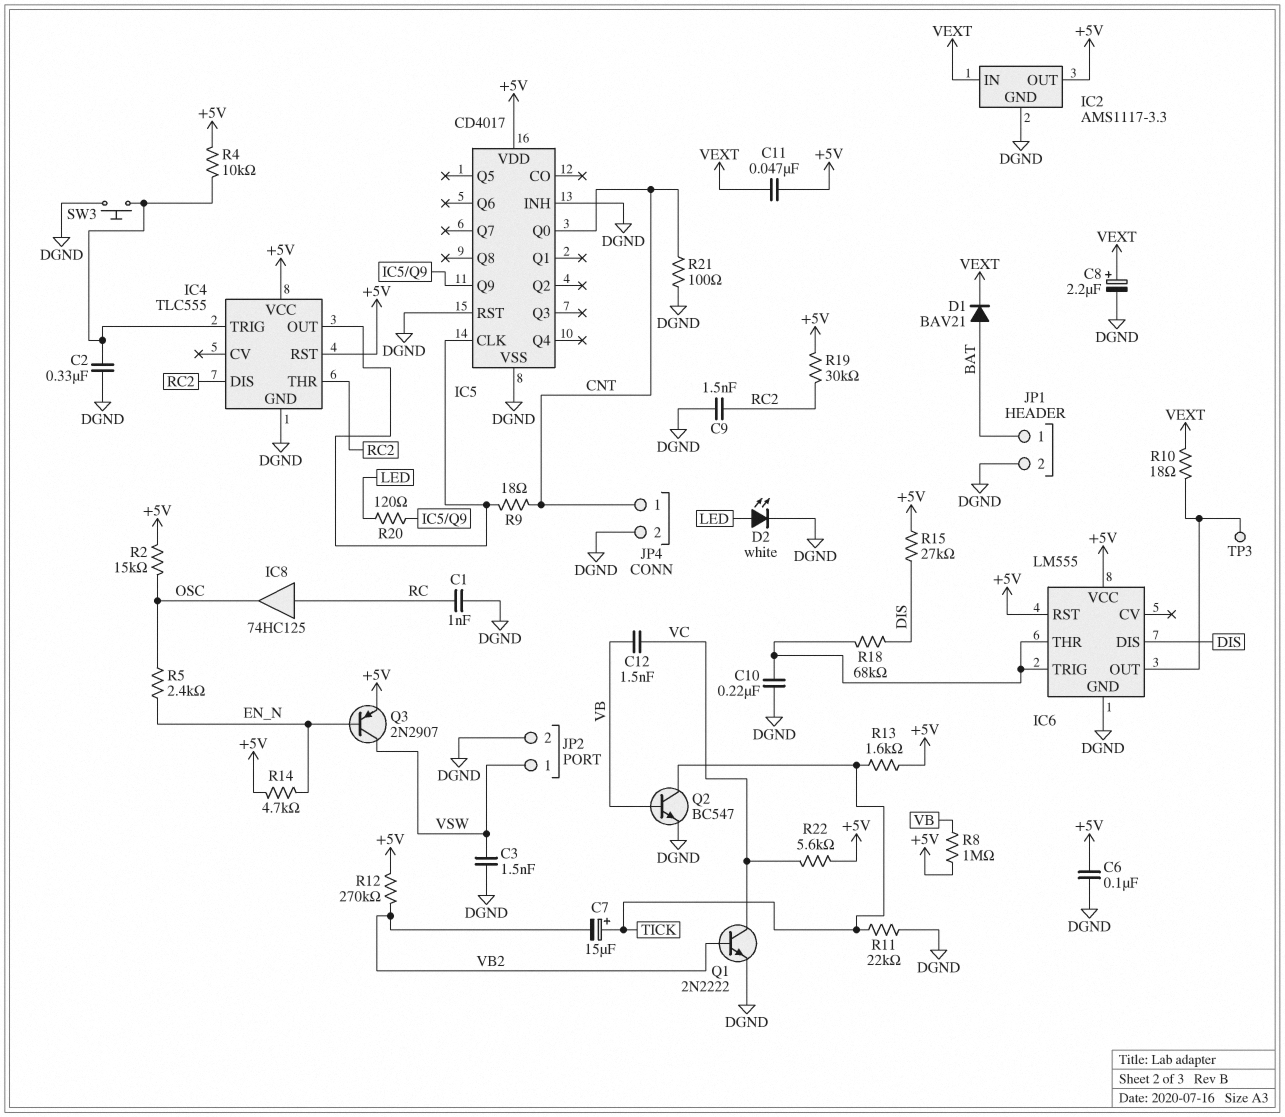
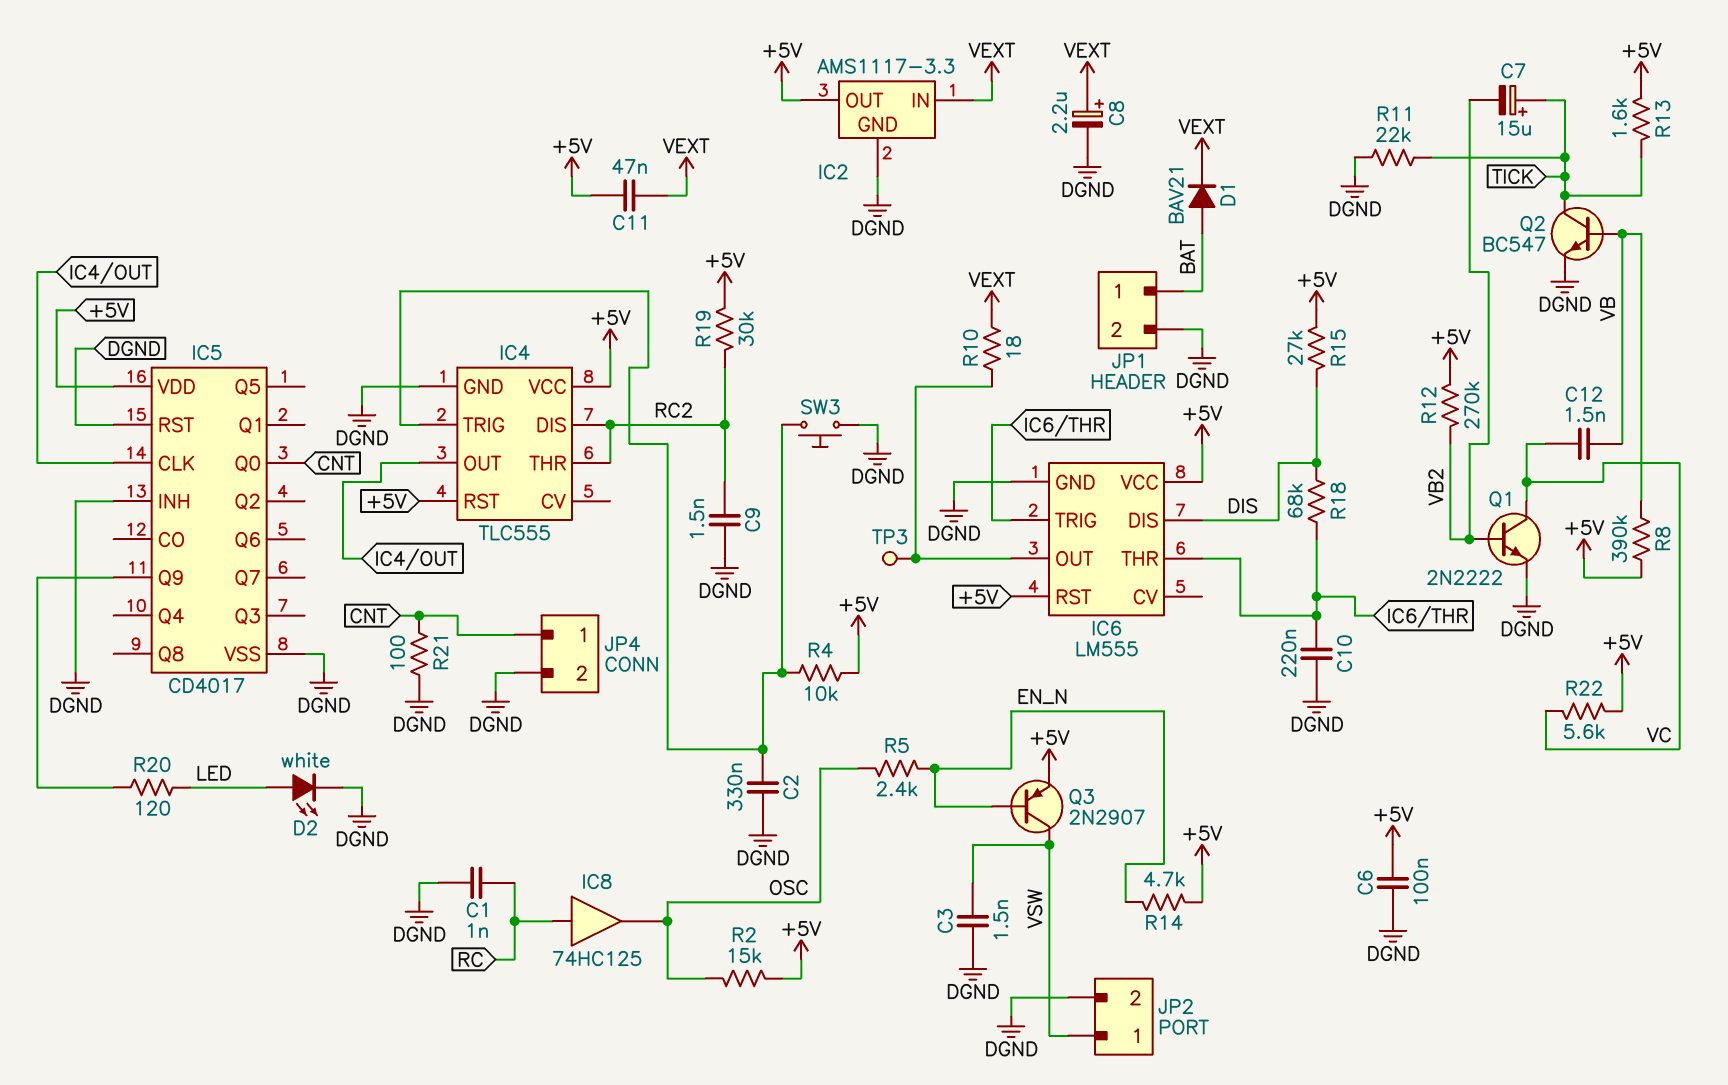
R8: 1M (+5V, VB) -> 390k (+5V, VB)
R9: 18 (CNT, IC4/OUT) -> none

